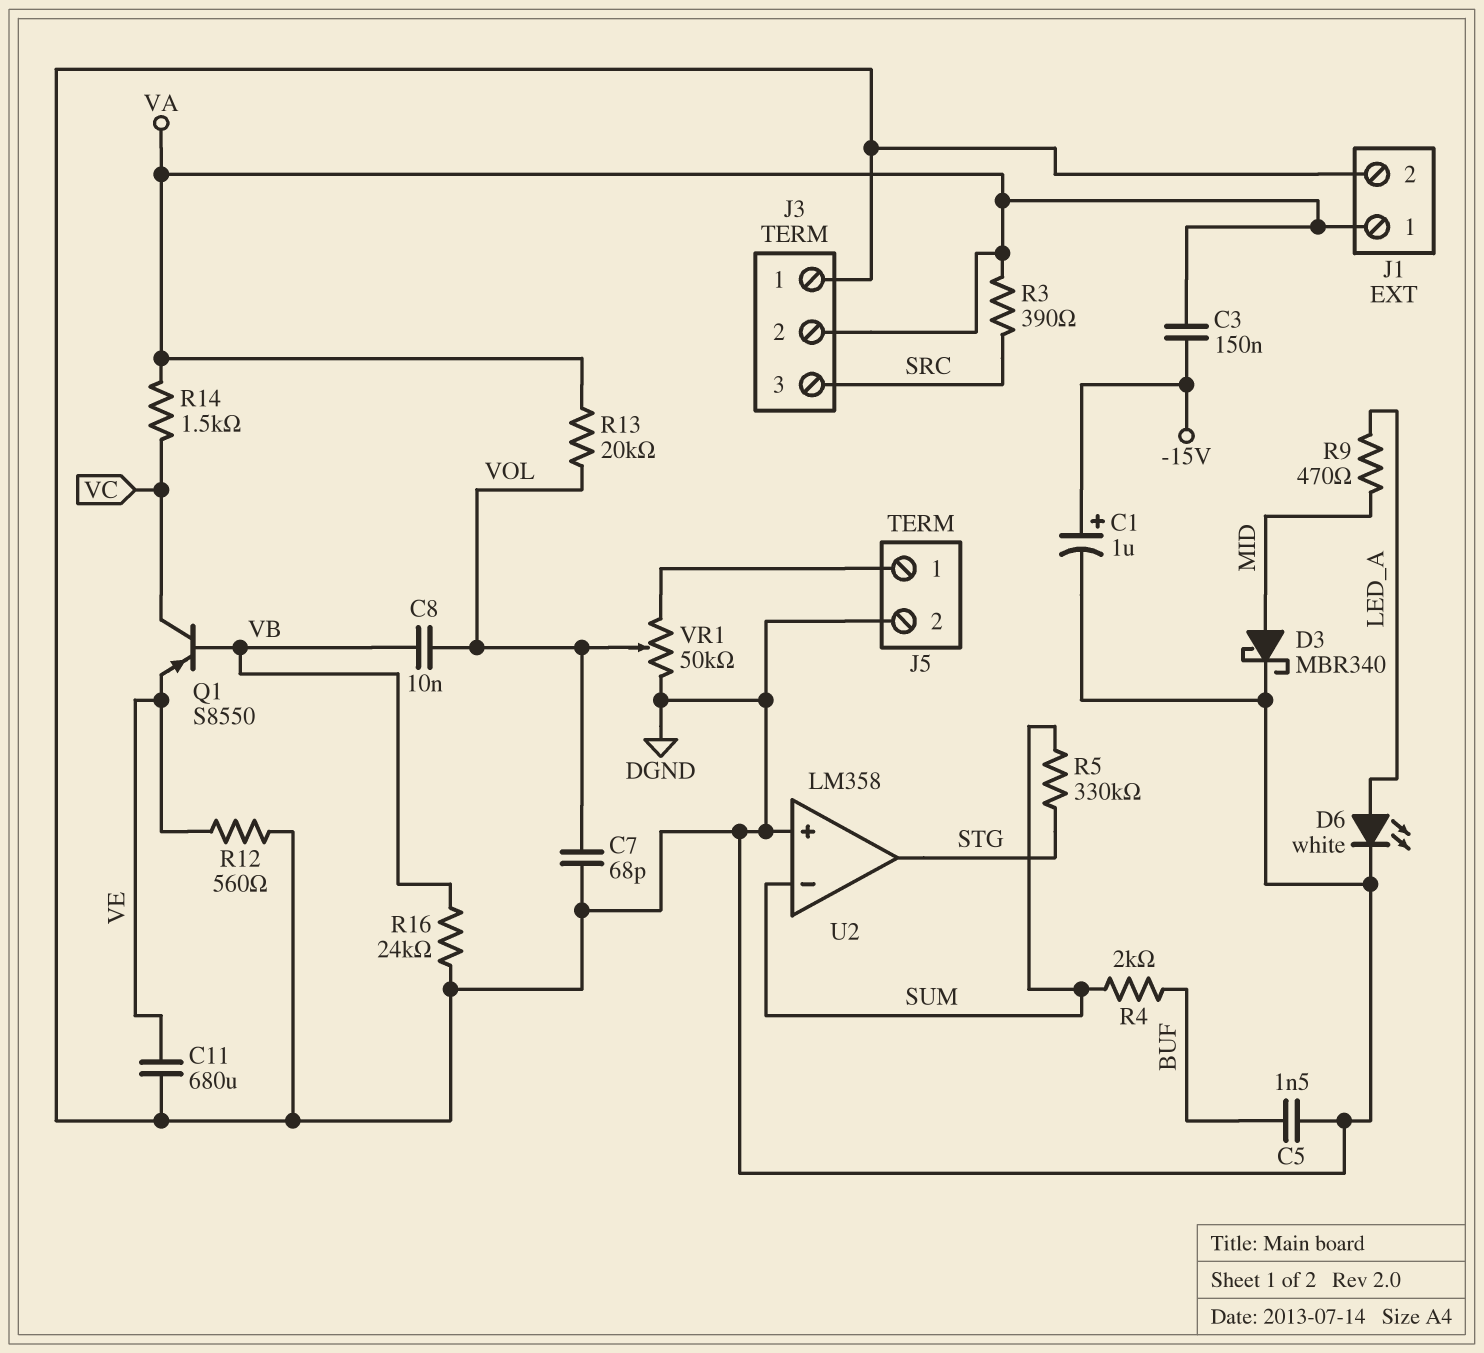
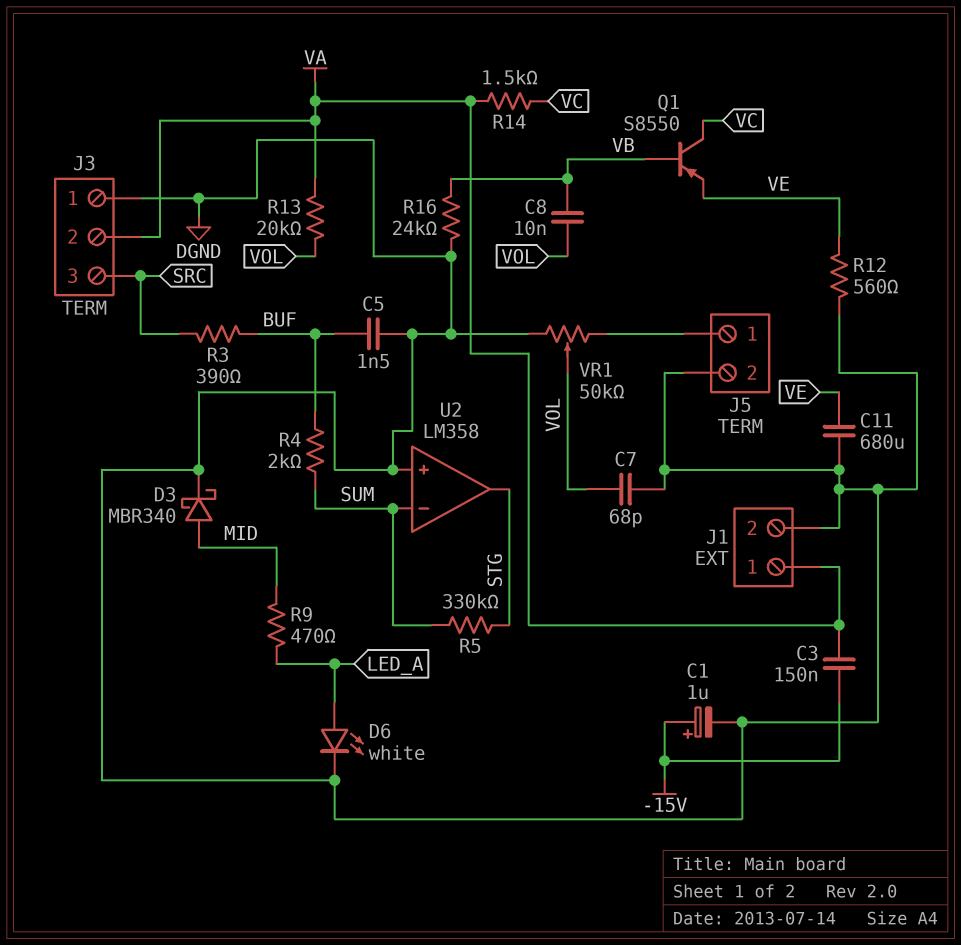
R3: 390 (SRC, VA) -> 390 (BUF, SRC)

